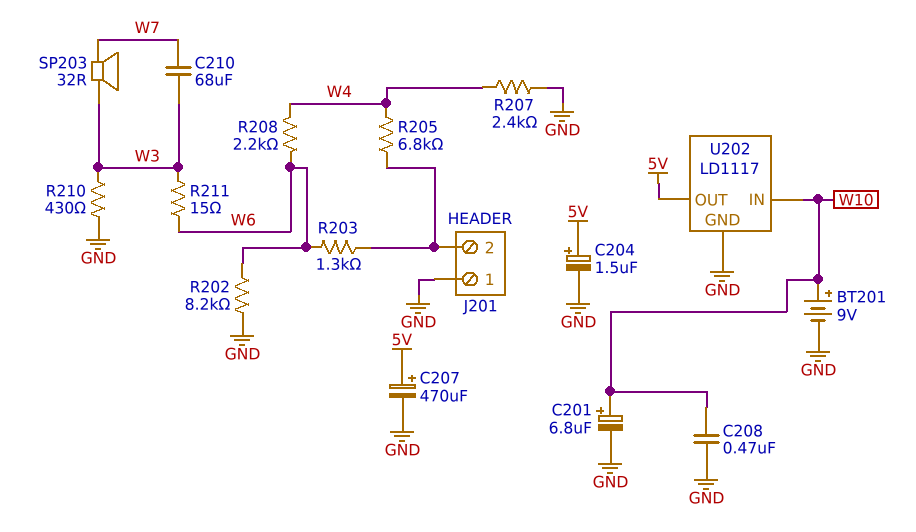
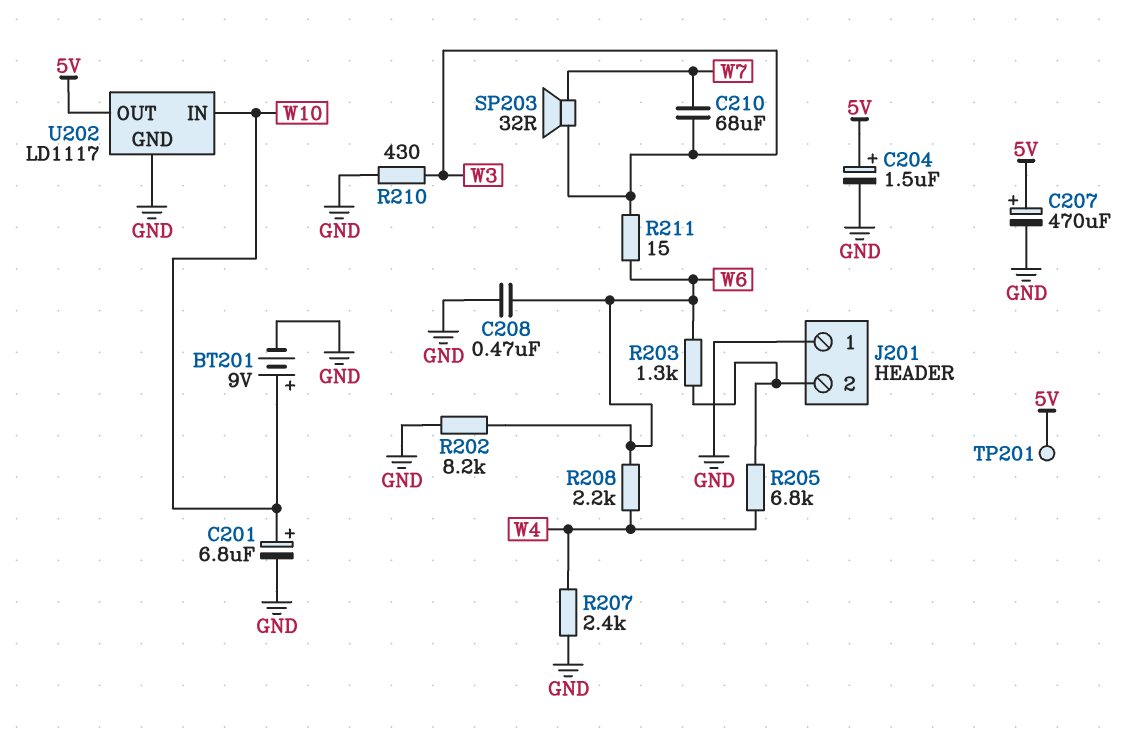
C208: 470nF (GND, W10) -> 470nF (GND, W6)
TP201: none -> test point (5V)

